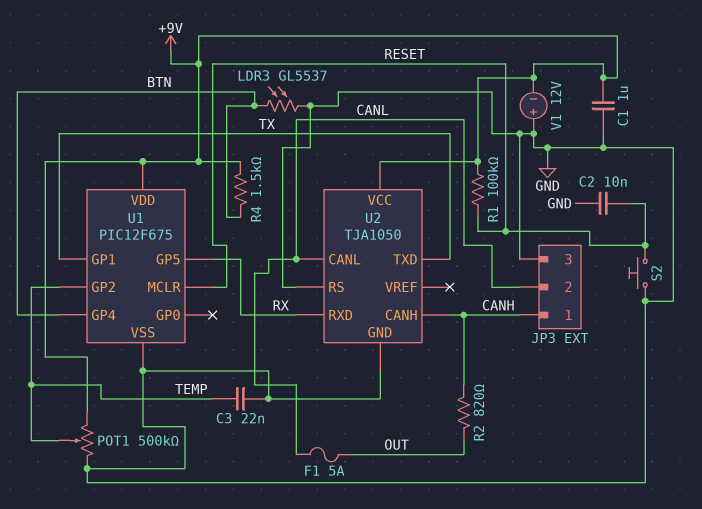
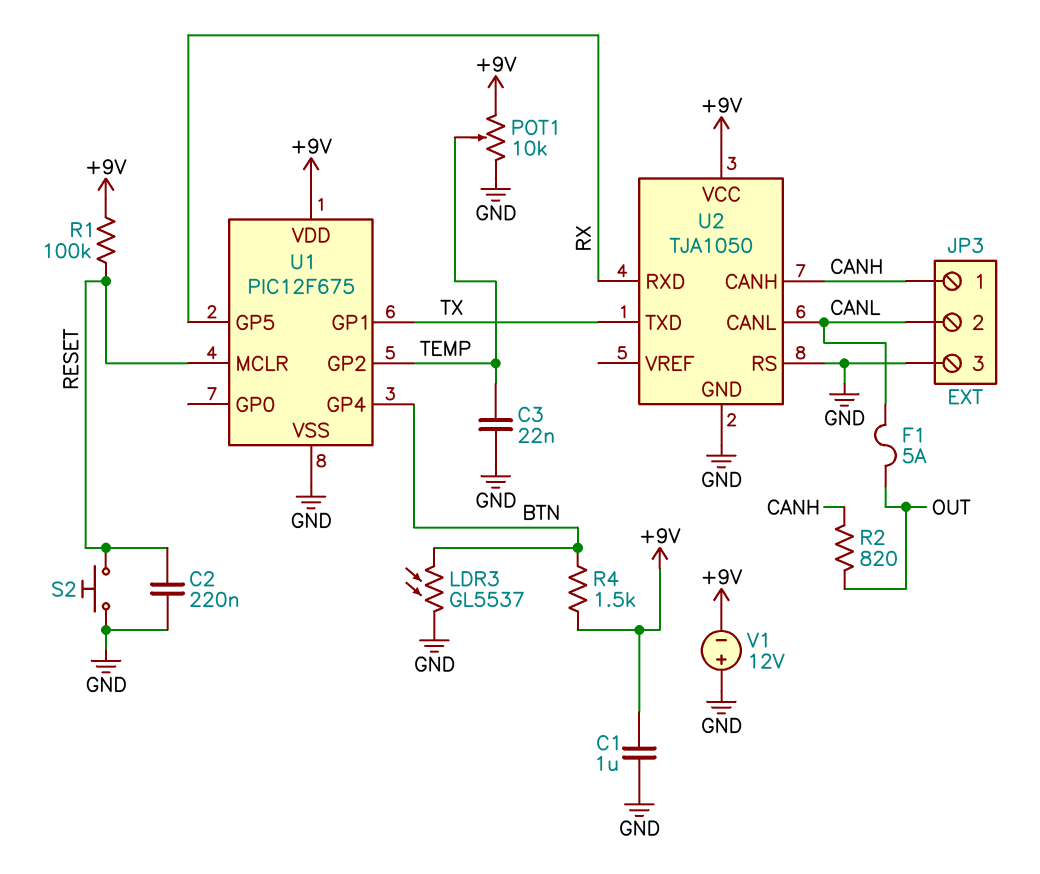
C2: 10nF (GND, RESET) -> 220nF (GND, RESET)
POT1: 500k (+9V, GND, wiper TEMP) -> 10k (+9V, GND, wiper TEMP)

